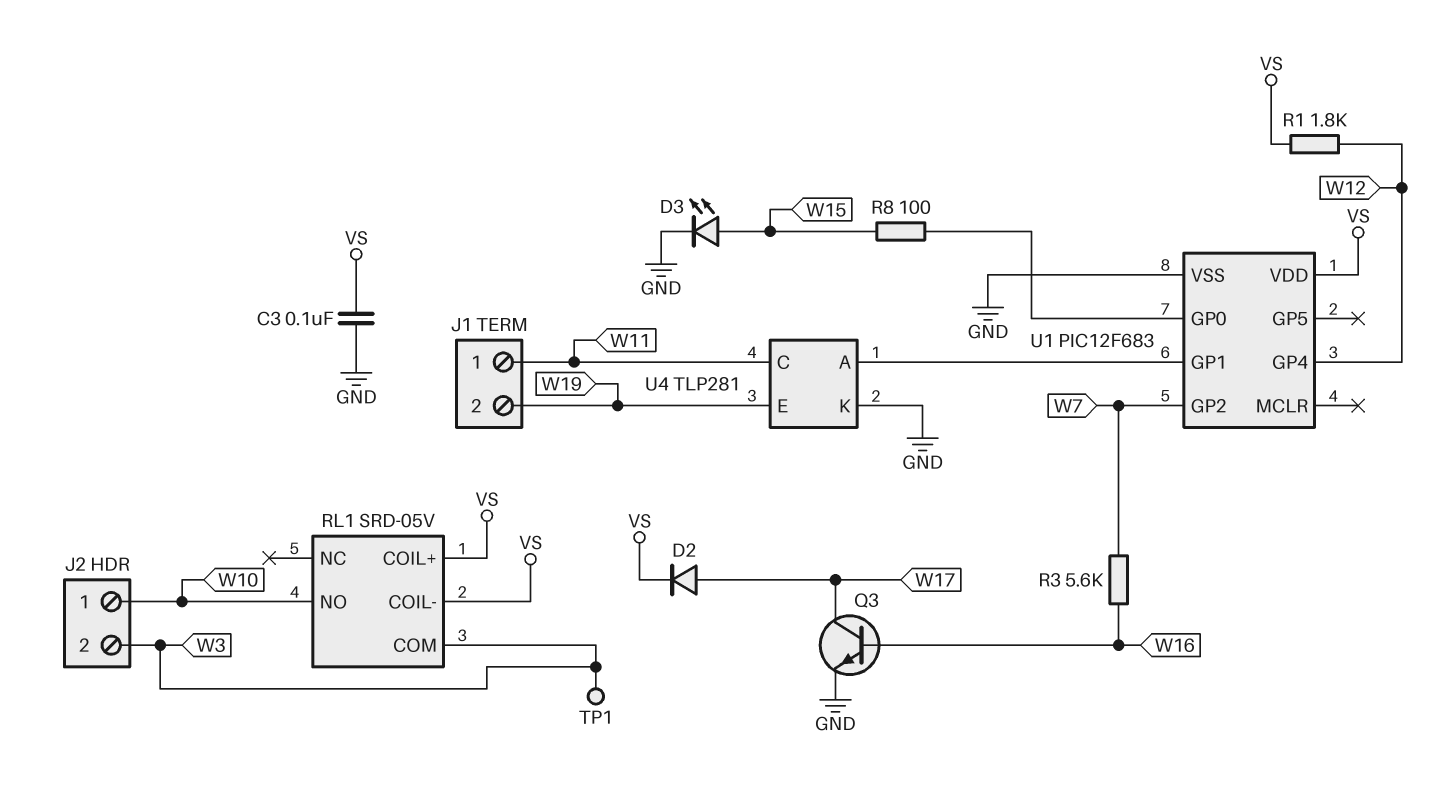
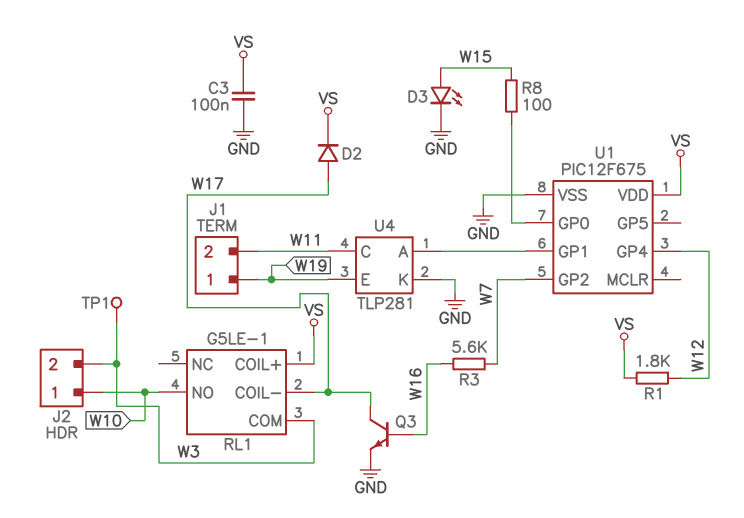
J1 pin 1: W11 -> W19
J1 pin 2: W19 -> W11
RL1: SRD-05V -> G5LE-1
RL1 pin COIL-: VS -> W17
U1: PIC12F683 -> PIC12F675

